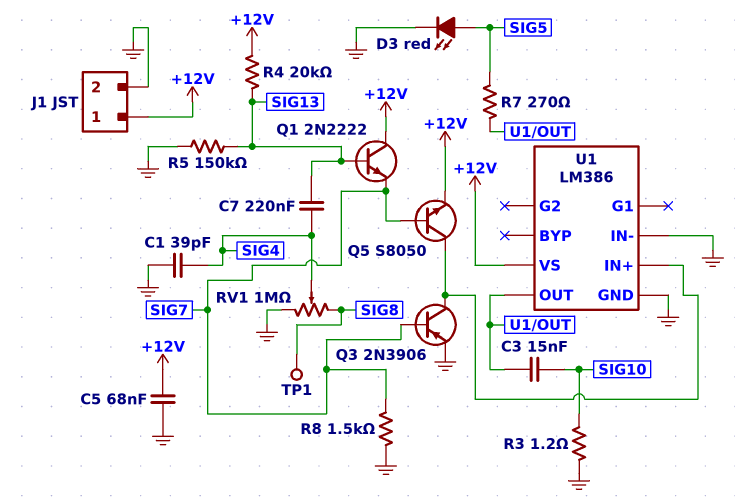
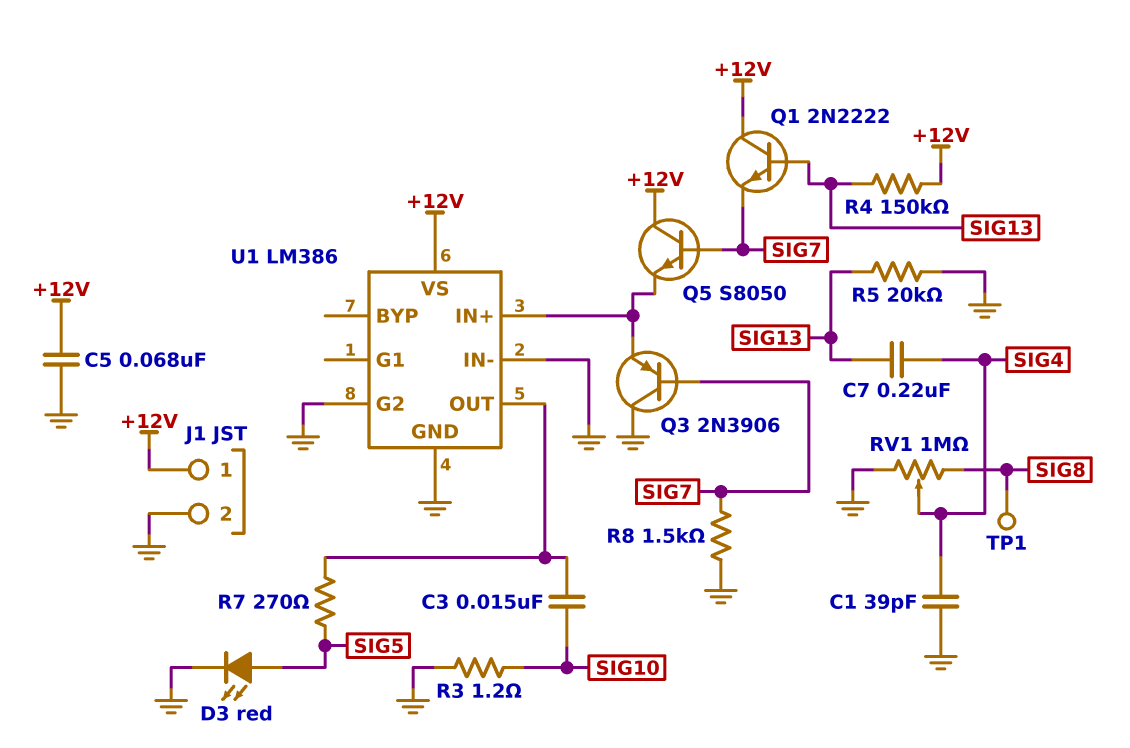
Q3: PNP 2N3906 (B SIG7, C U1/IN+, E GND) -> PNP 2N3906 (B SIG7, C GND, E U1/IN+)
Q5: NPN S8050 (B SIG7, C U1/IN+, E +12V) -> NPN S8050 (B SIG7, C +12V, E U1/IN+)
R4: 20k (+12V, SIG13) -> 150k (+12V, SIG13)
R5: 150k (GND, SIG13) -> 20k (GND, SIG13)
U1 pin G2: none -> GND

